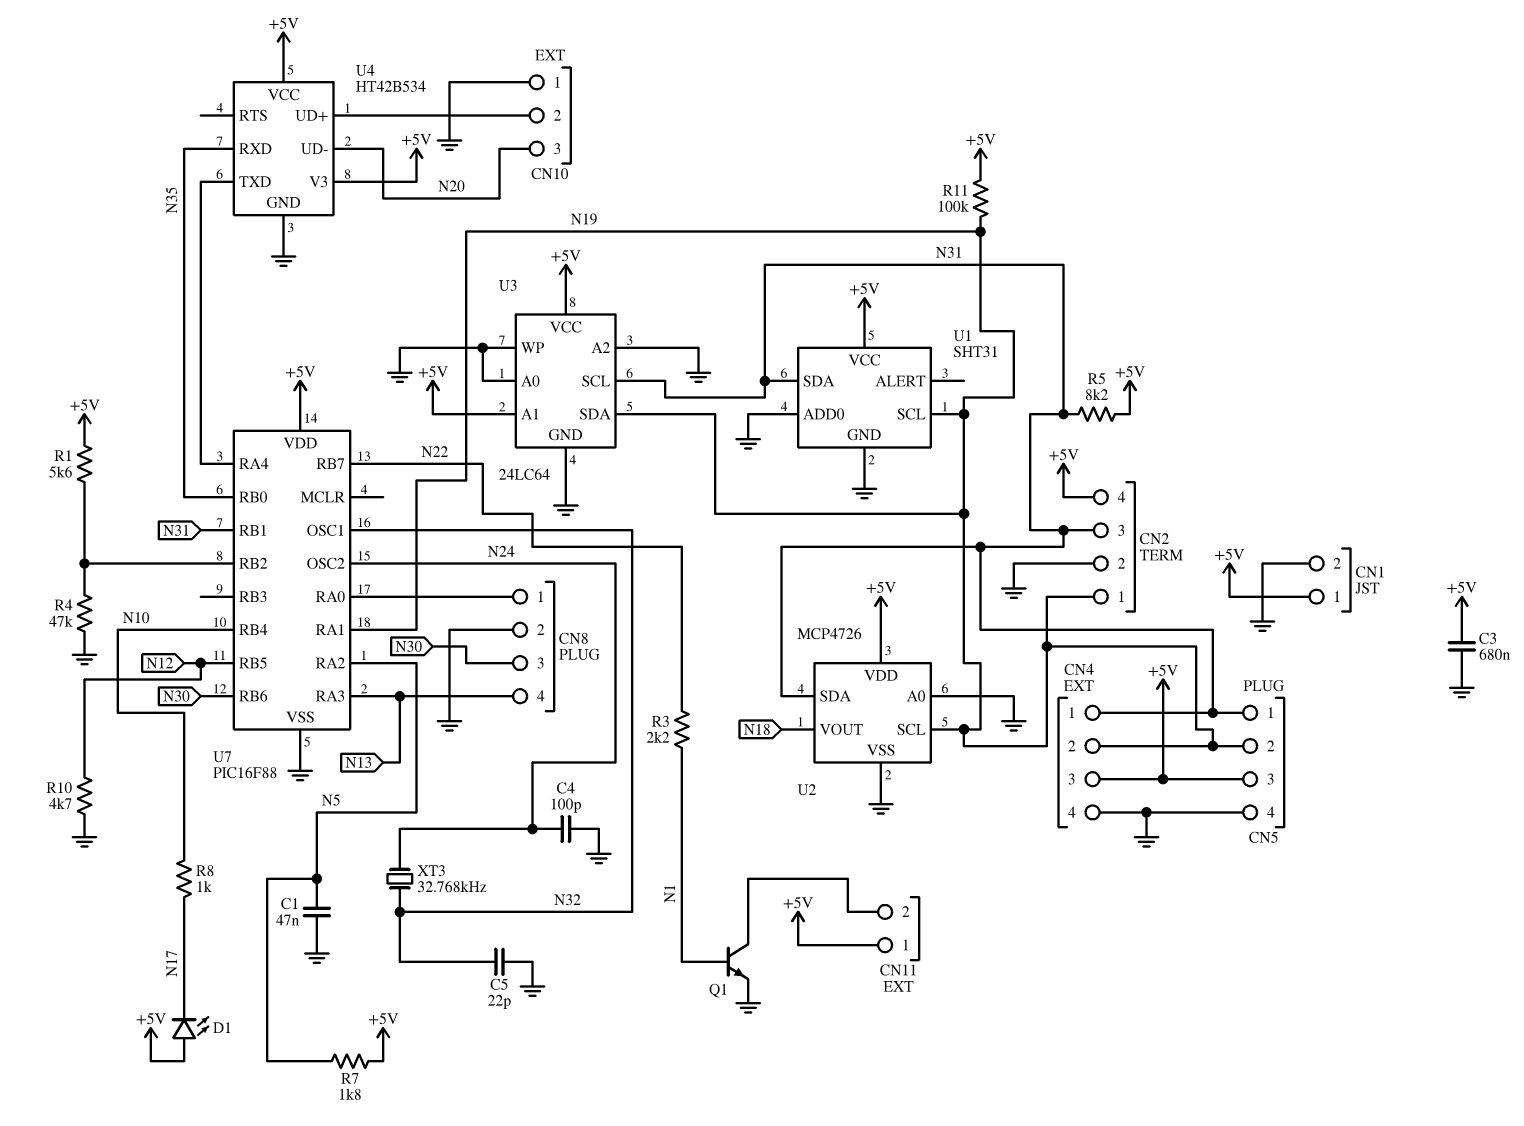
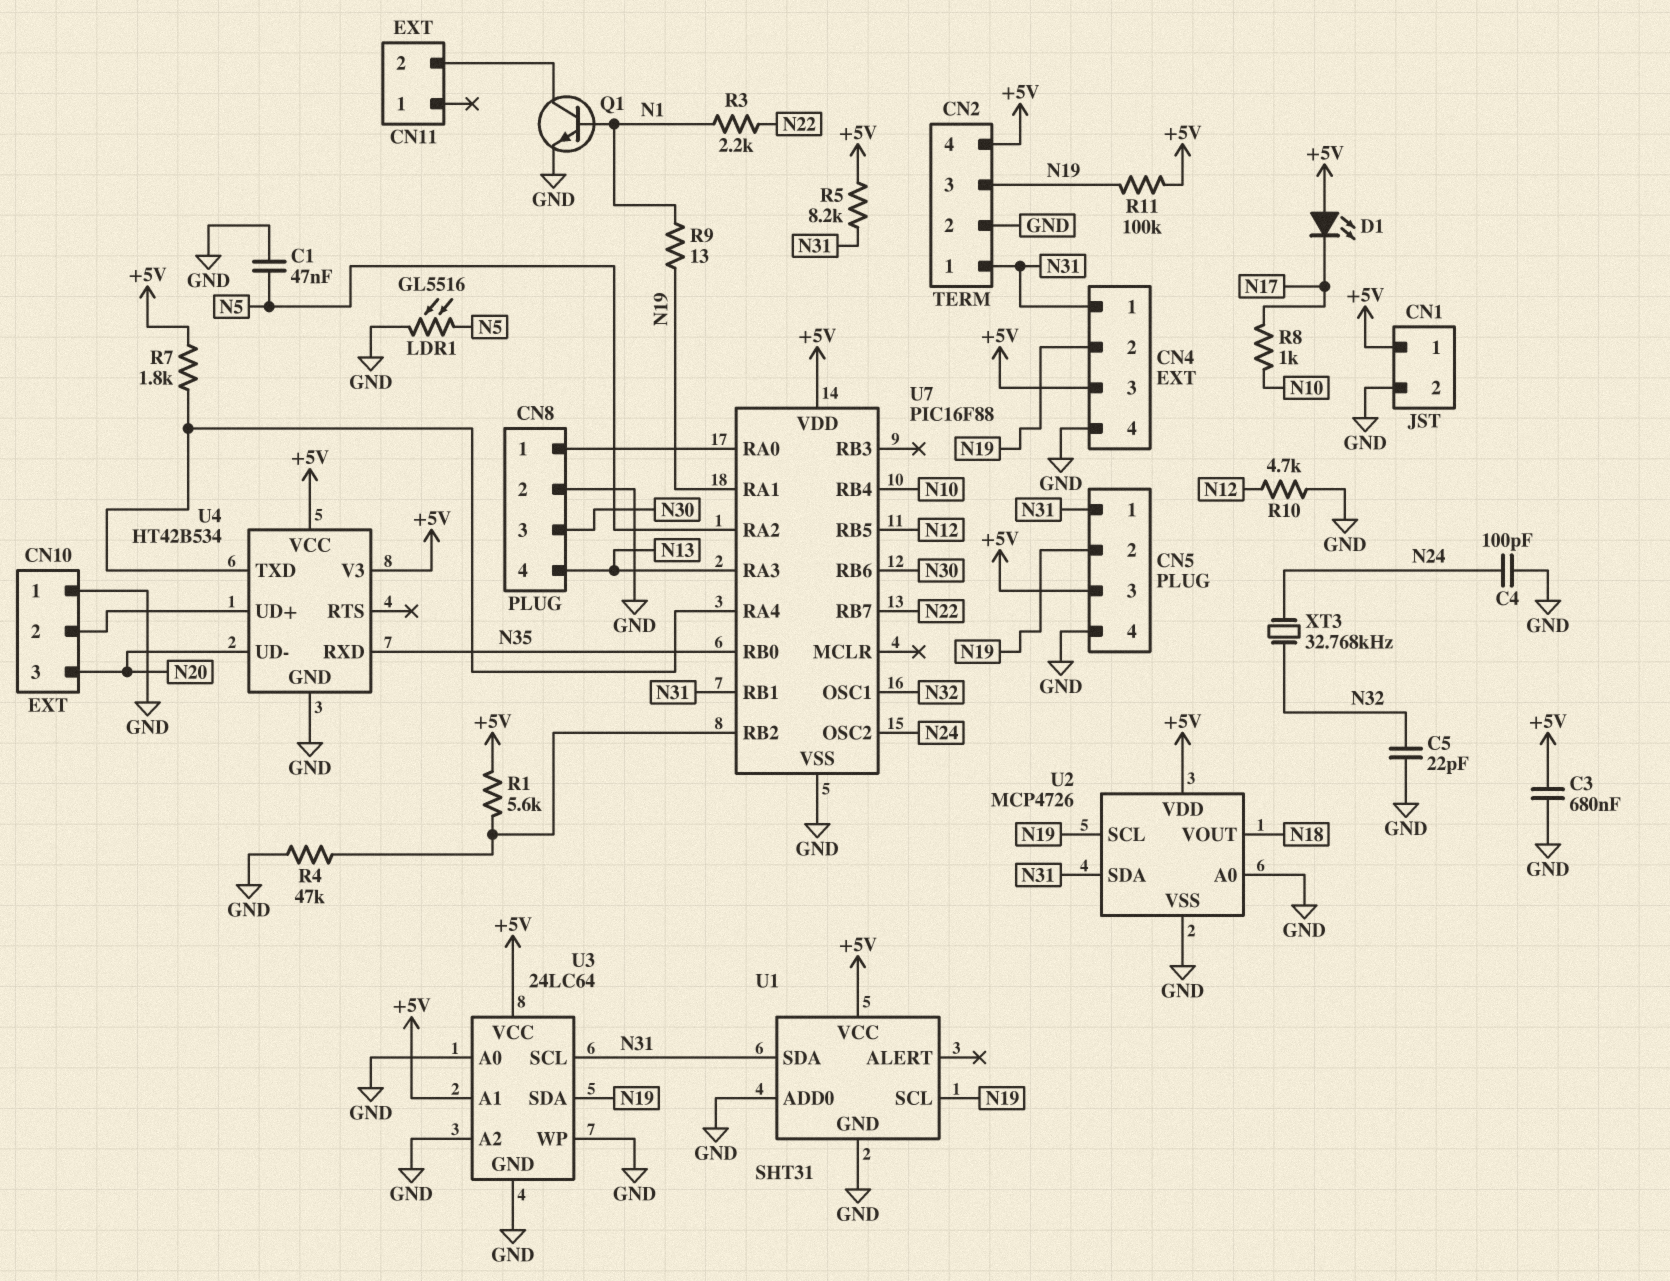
CN2 pin 1: N19 -> N31
CN2 pin 3: N31 -> N19
CN11 pin 1: +5V -> none
LDR1: none -> GL5516 (GND, N5)
R7: 1.8k (+5V, N5) -> 1.8k (+5V, U4/TXD)
R9: none -> 13 (N1, N19)

